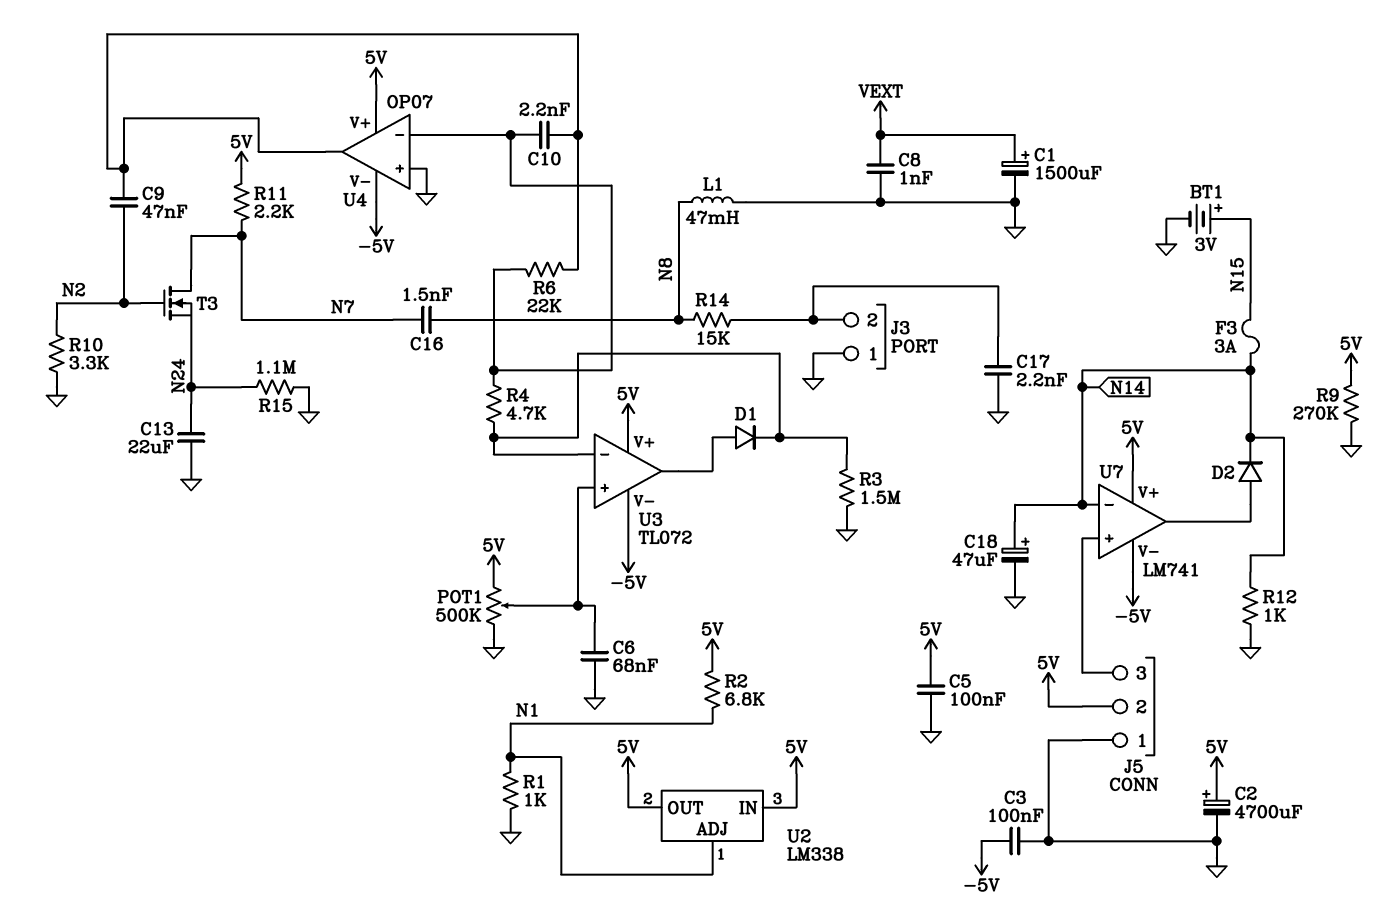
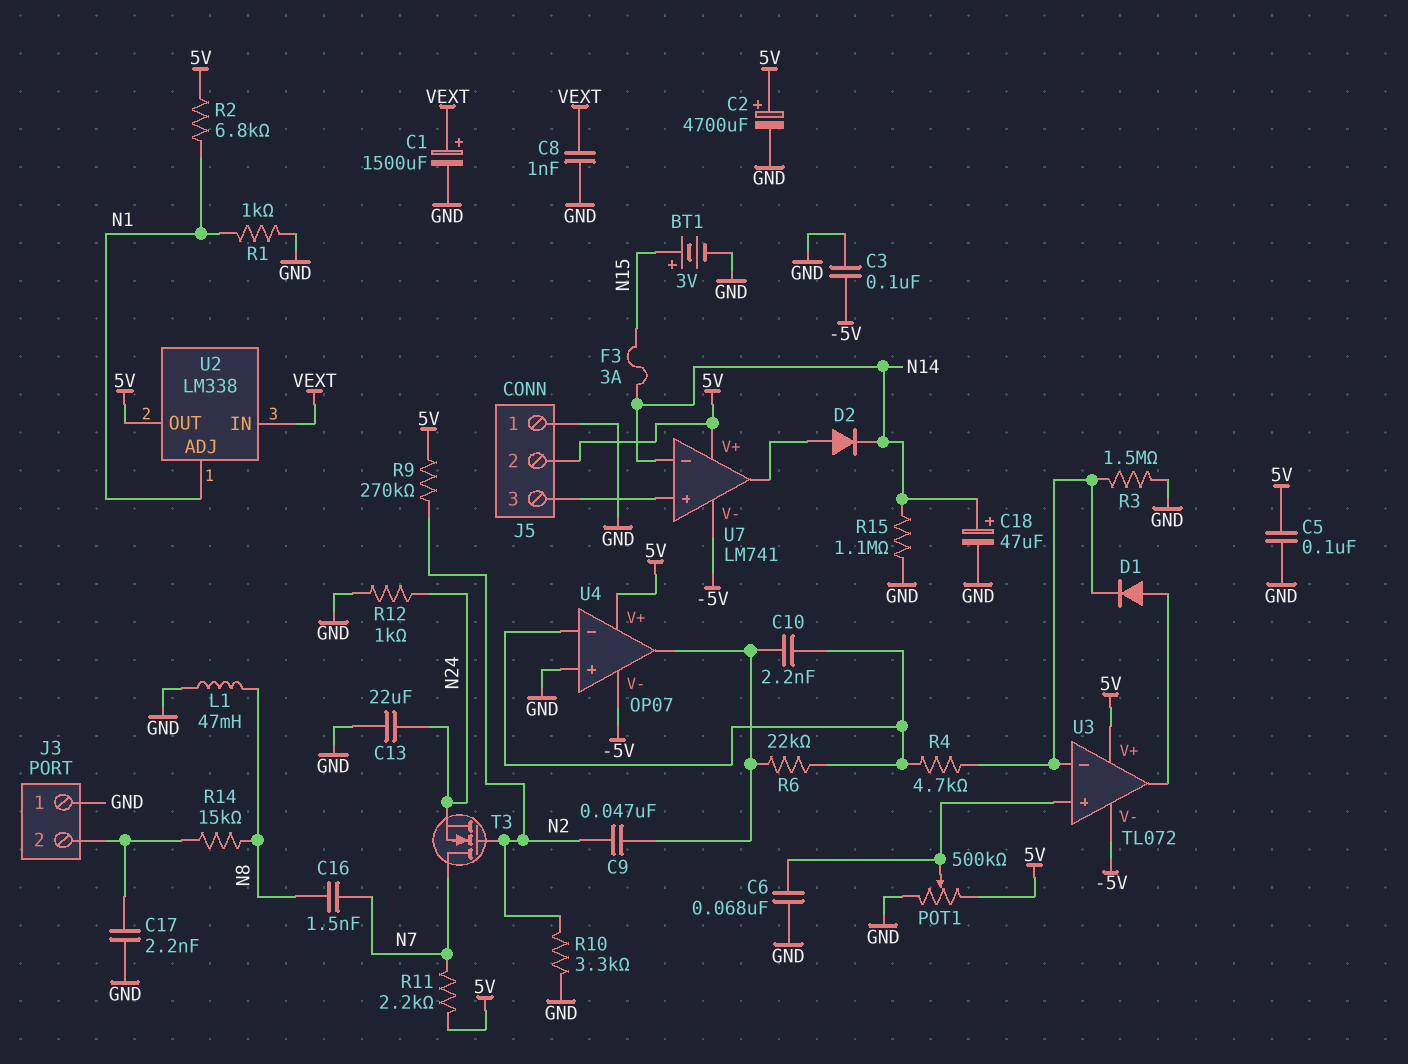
R9: 270k (5V, GND) -> 270k (5V, N2)
R12: 1k (GND, N14) -> 1k (GND, N24)
R15: 1.1M (GND, N24) -> 1.1M (GND, N14)
U2 pin IN: 5V -> VEXT

